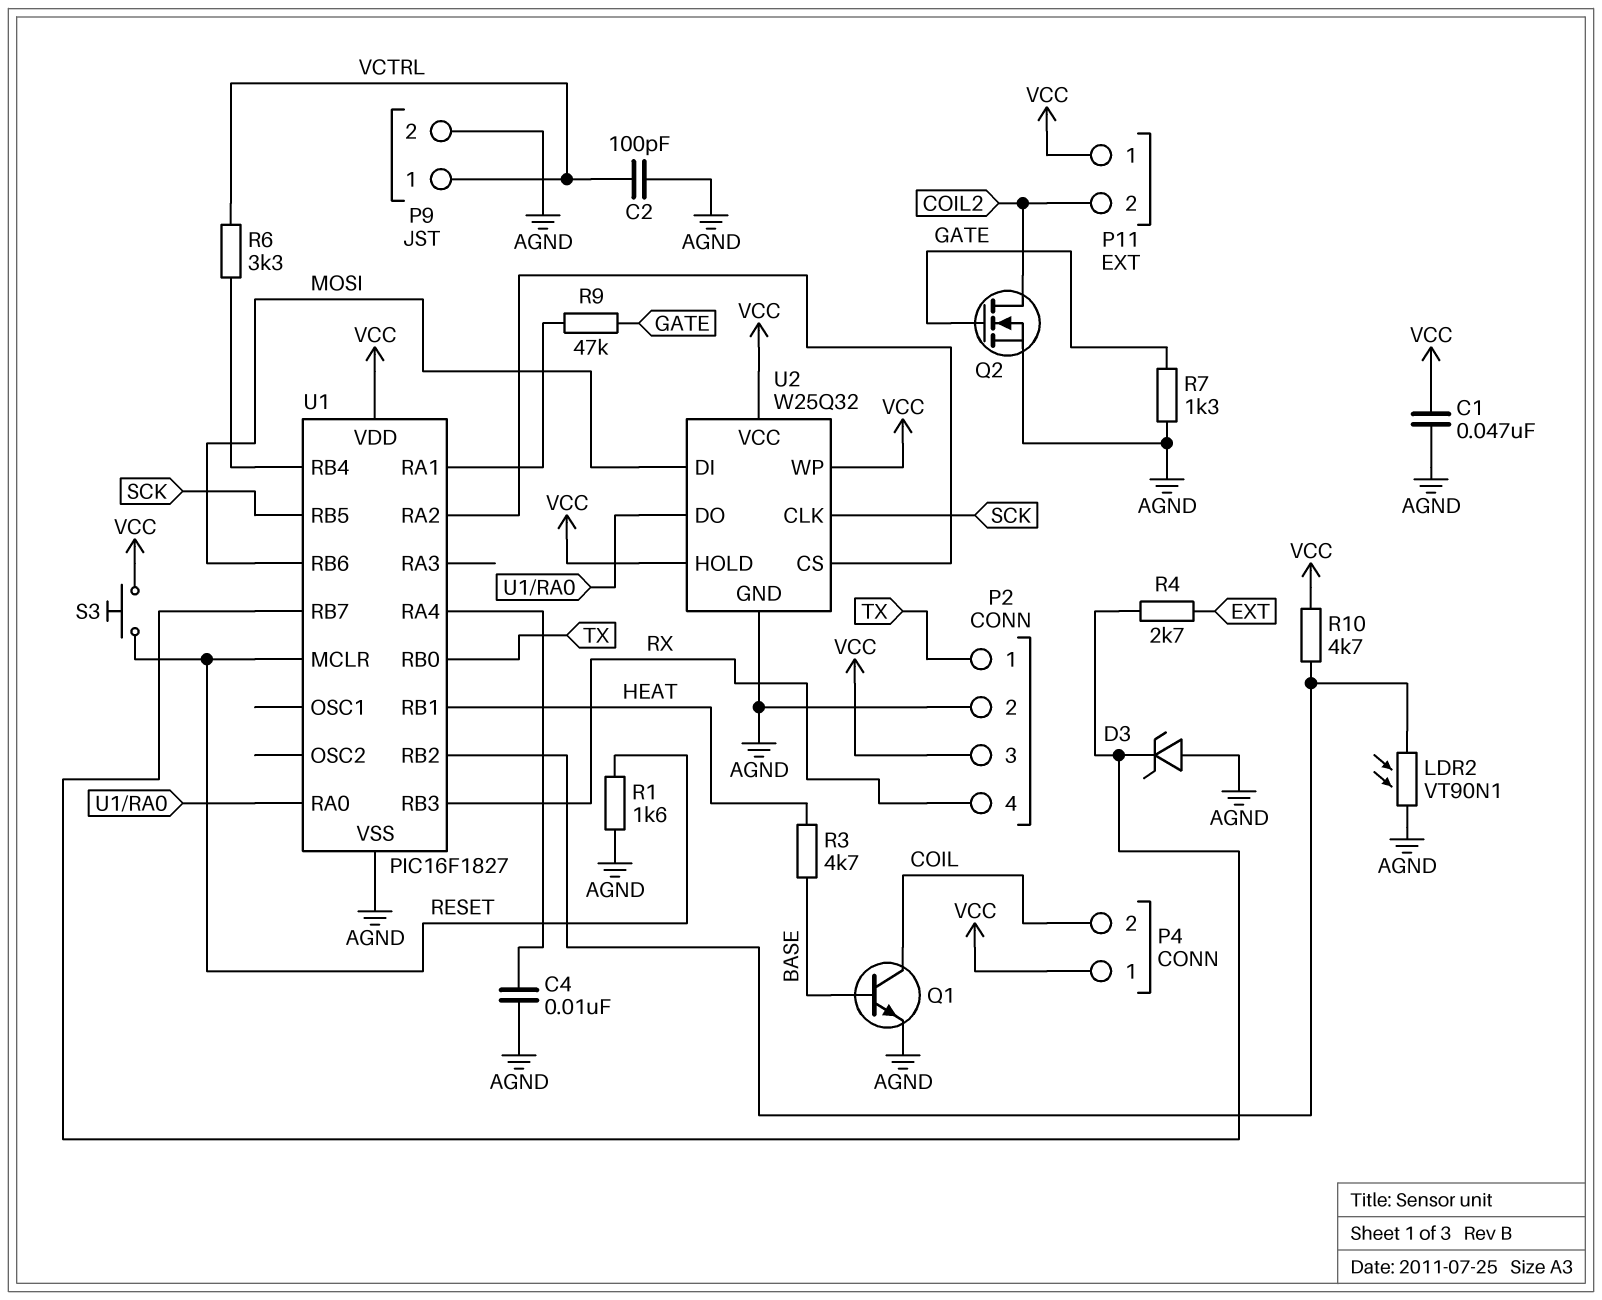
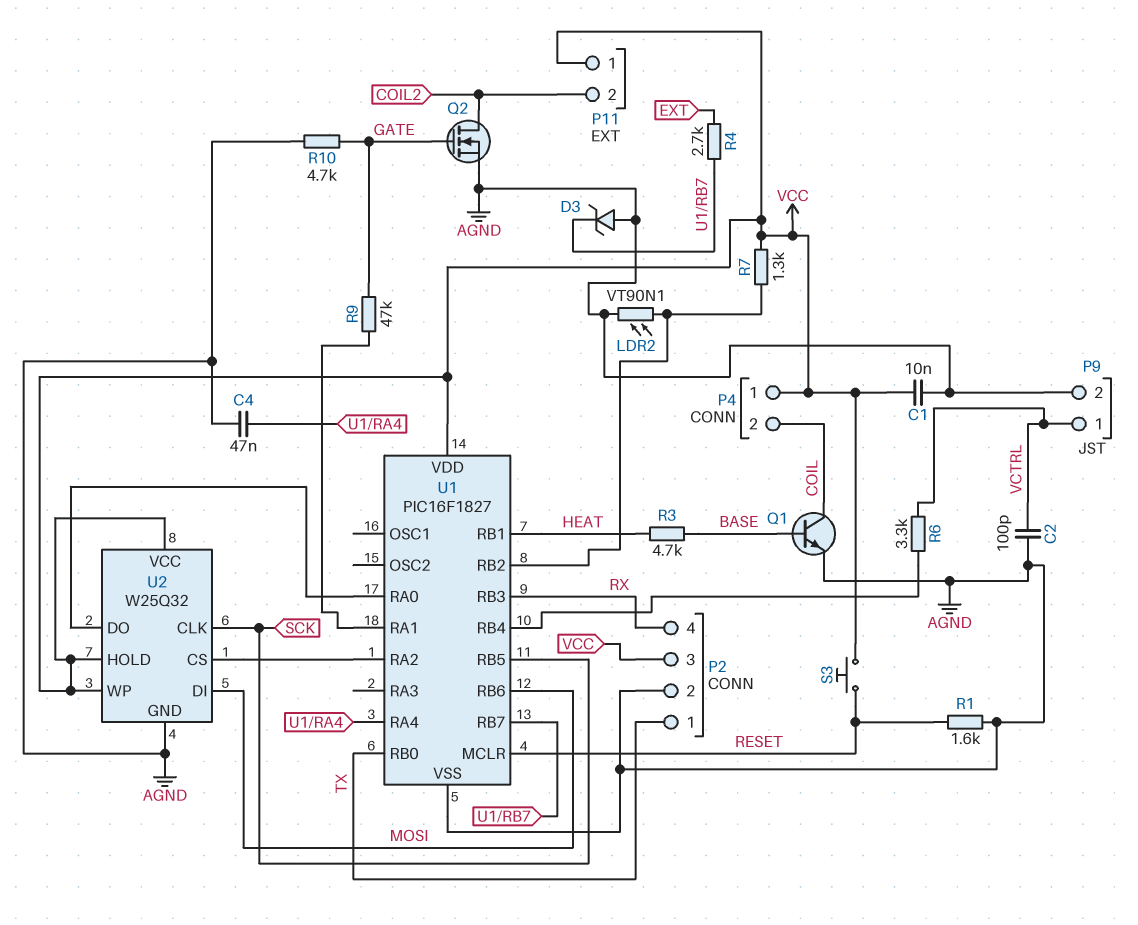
C1: 47nF (AGND, VCC) -> 10nF (AGND, VCC)
C4: 10nF (AGND, U1/RA4) -> 47nF (AGND, U1/RA4)
R7: 1.3k (AGND, GATE) -> 1.3k (U1/RB2, VCC)
R10: 4.7k (U1/RB2, VCC) -> 4.7k (AGND, GATE)

